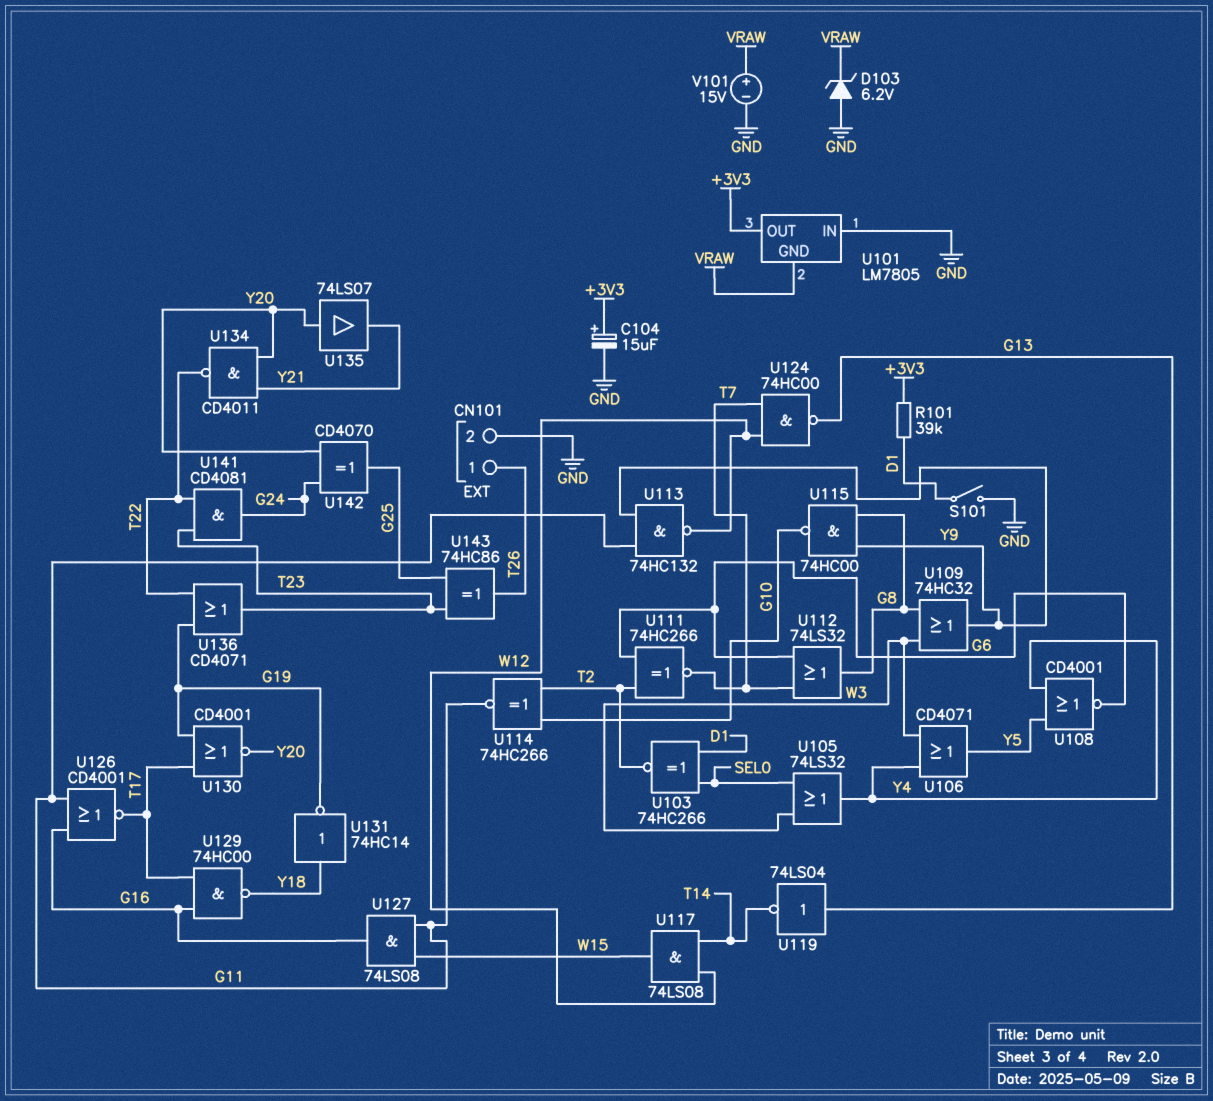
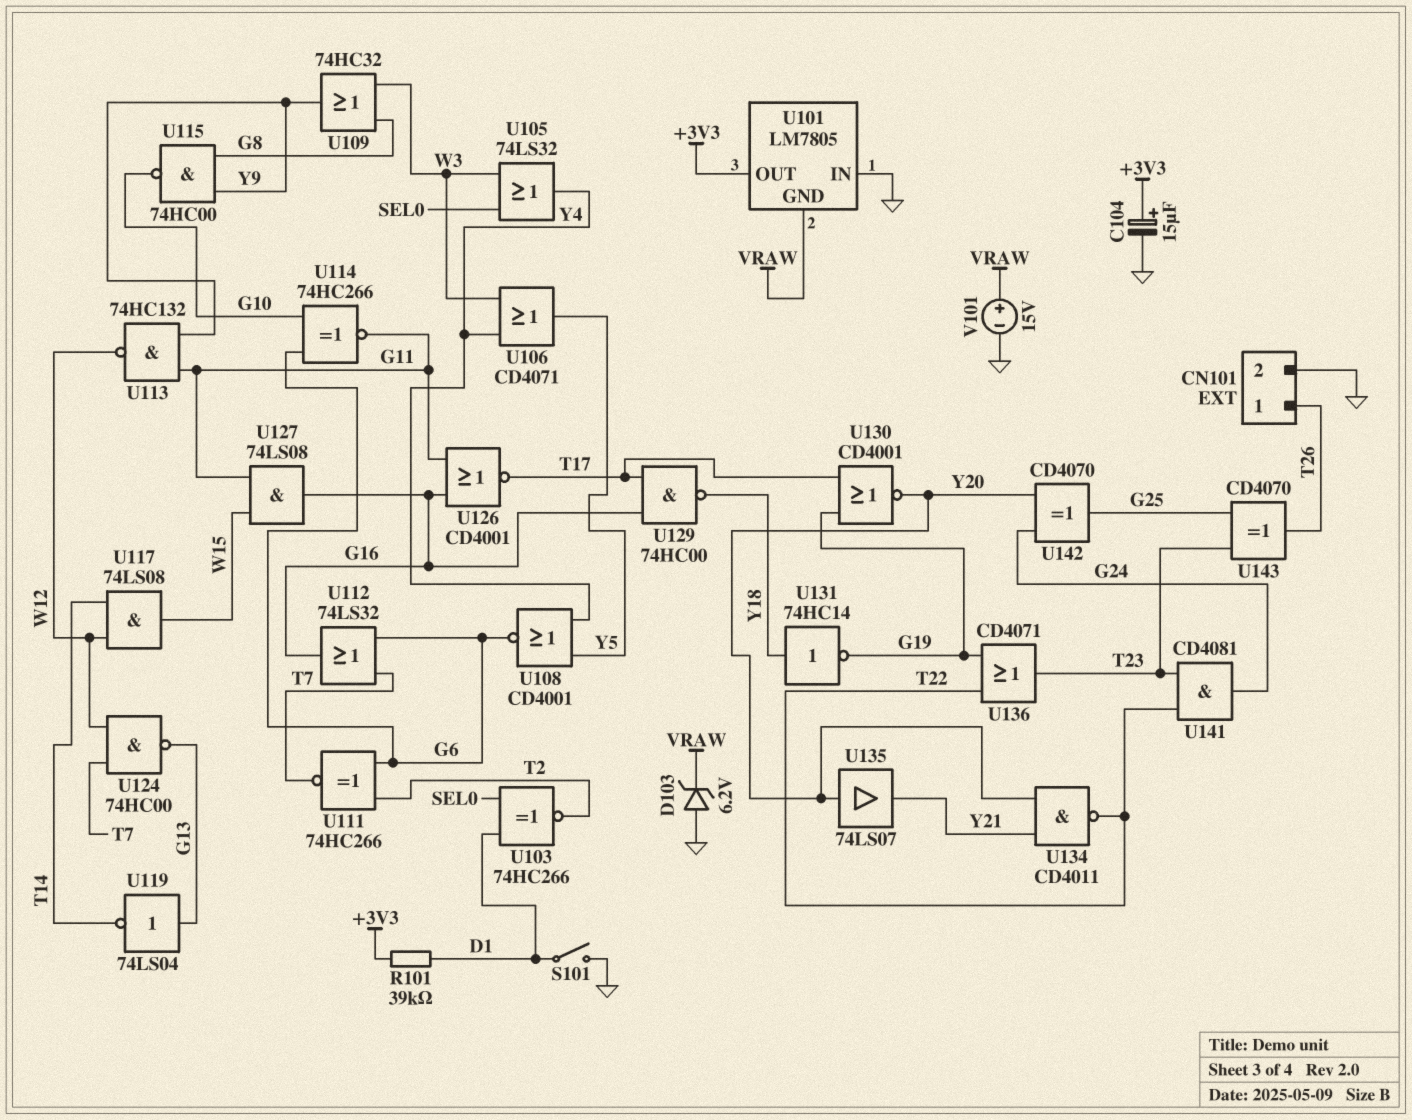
U112: OR 74LS32 (in G6, in T7, out G8) -> OR 74LS32 (in G6, in T7, out G16)
U114: XNOR 74HC266 (in G10, in T2, out G11) -> XNOR 74HC266 (in G6, in G10, out G11)
U143: XOR 74HC86 (in G25, in T23, out T26) -> XOR CD4070 (in G25, in T23, out T26)

